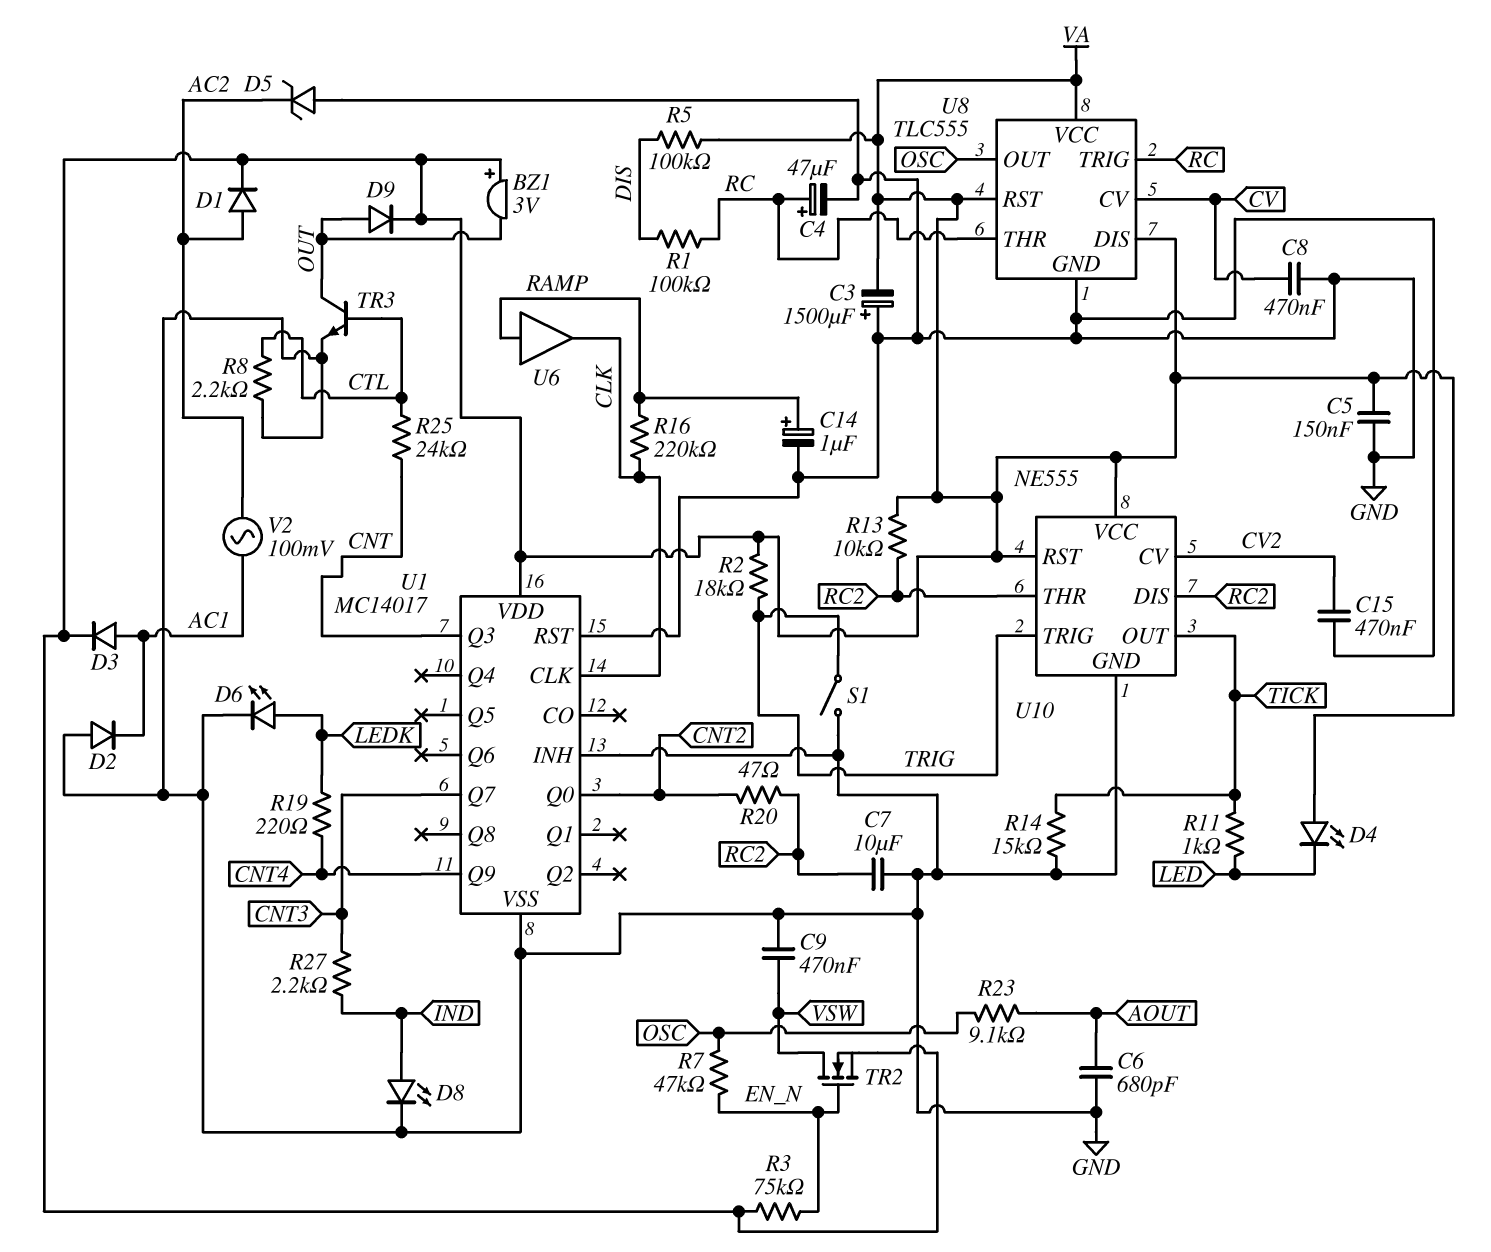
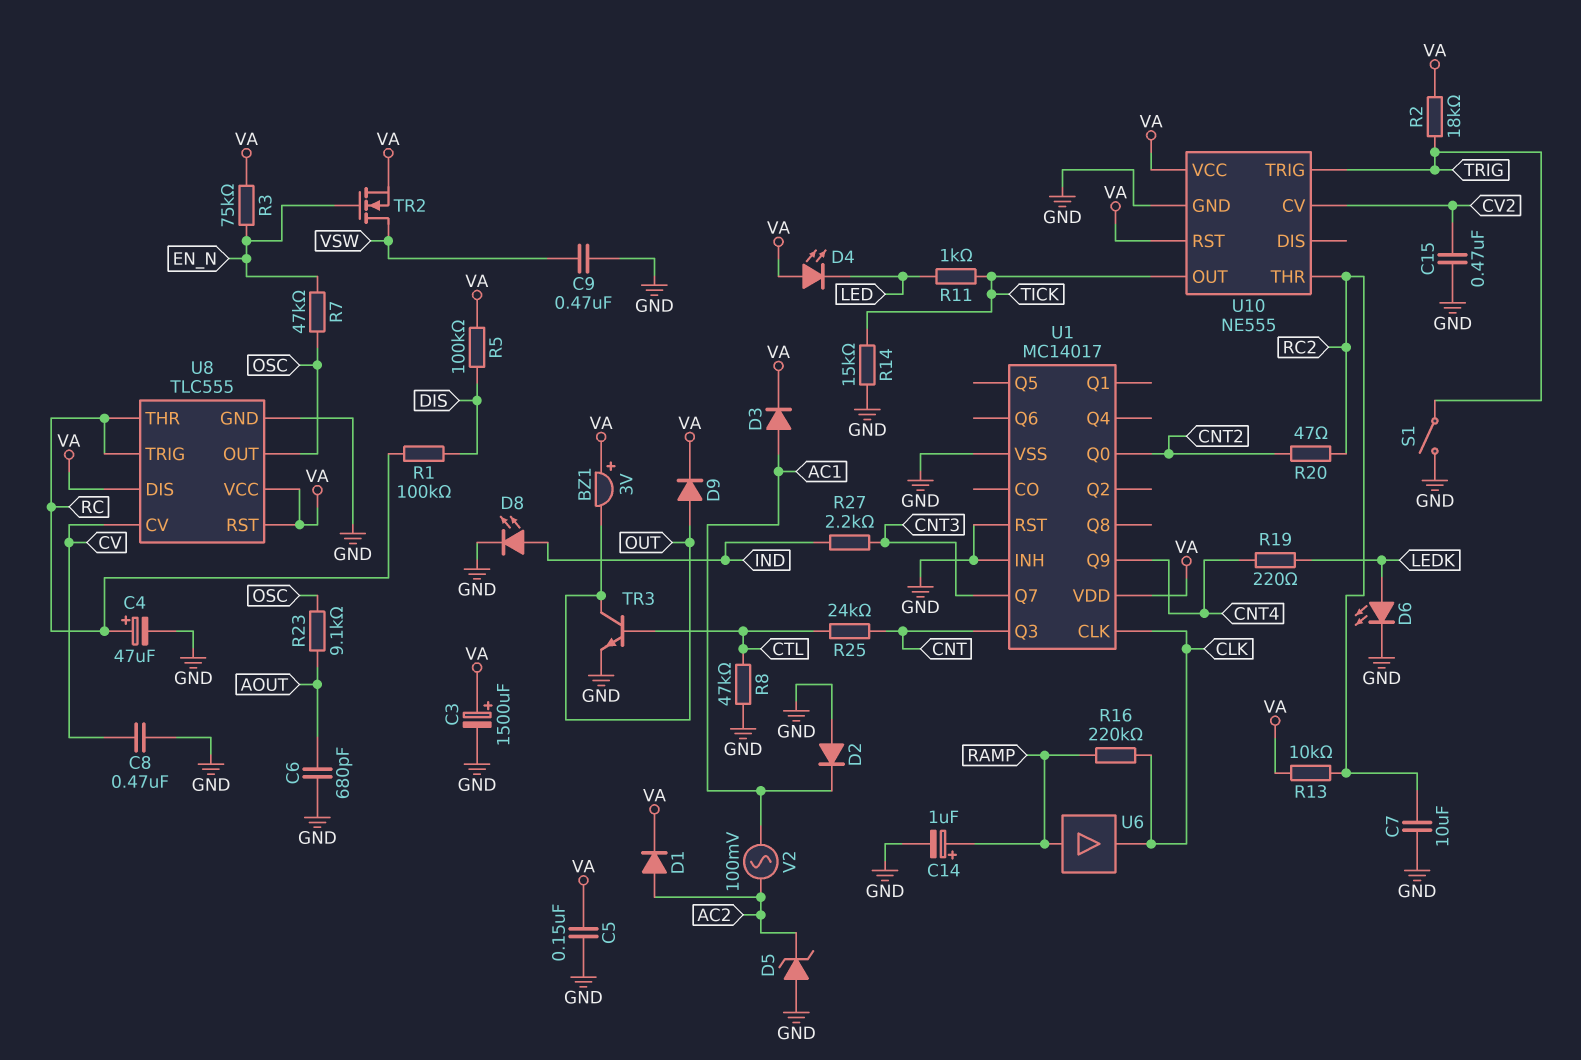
C3: 1500uF (plus GND, minus VA) -> 1500uF (plus VA, minus GND)
R8: 2.2k (CTL, GND) -> 47k (CTL, GND)
U10 pin DIS: RC2 -> none

